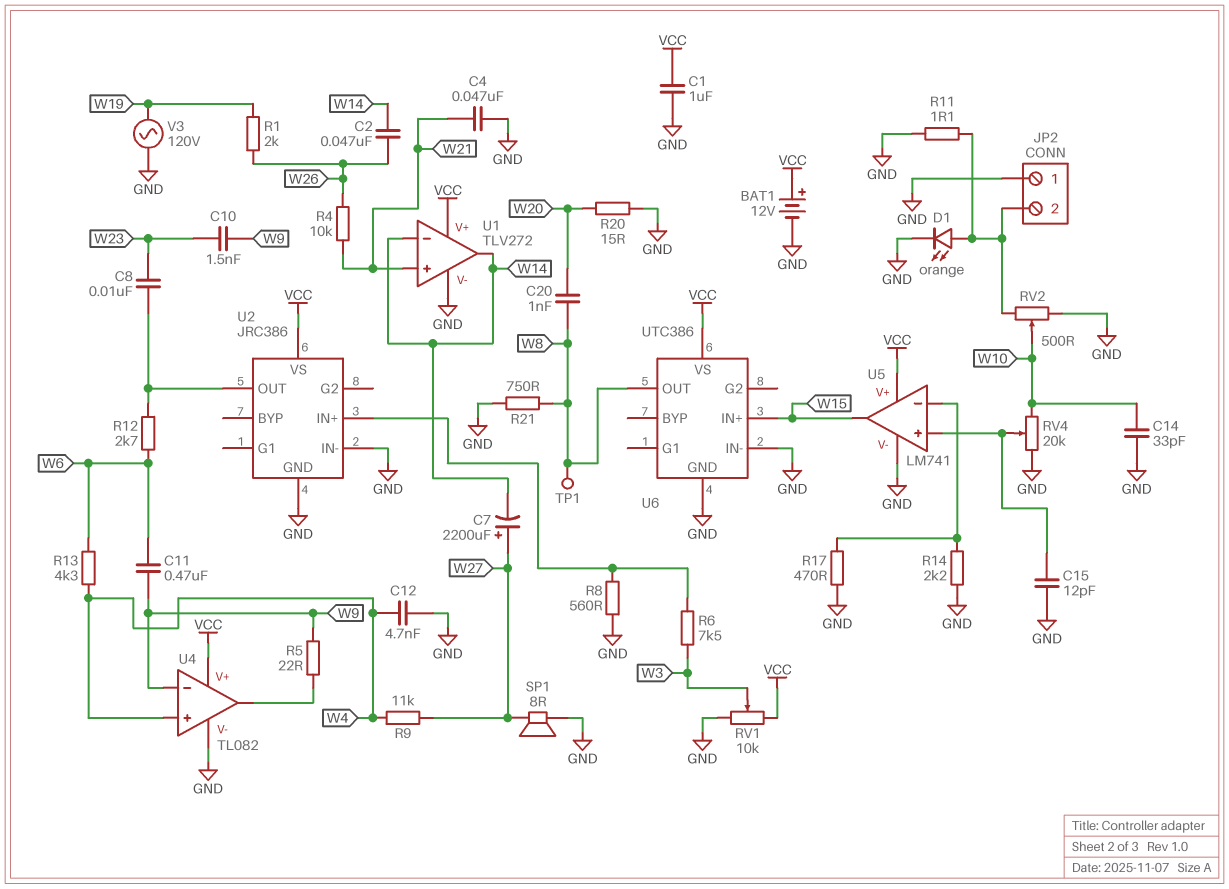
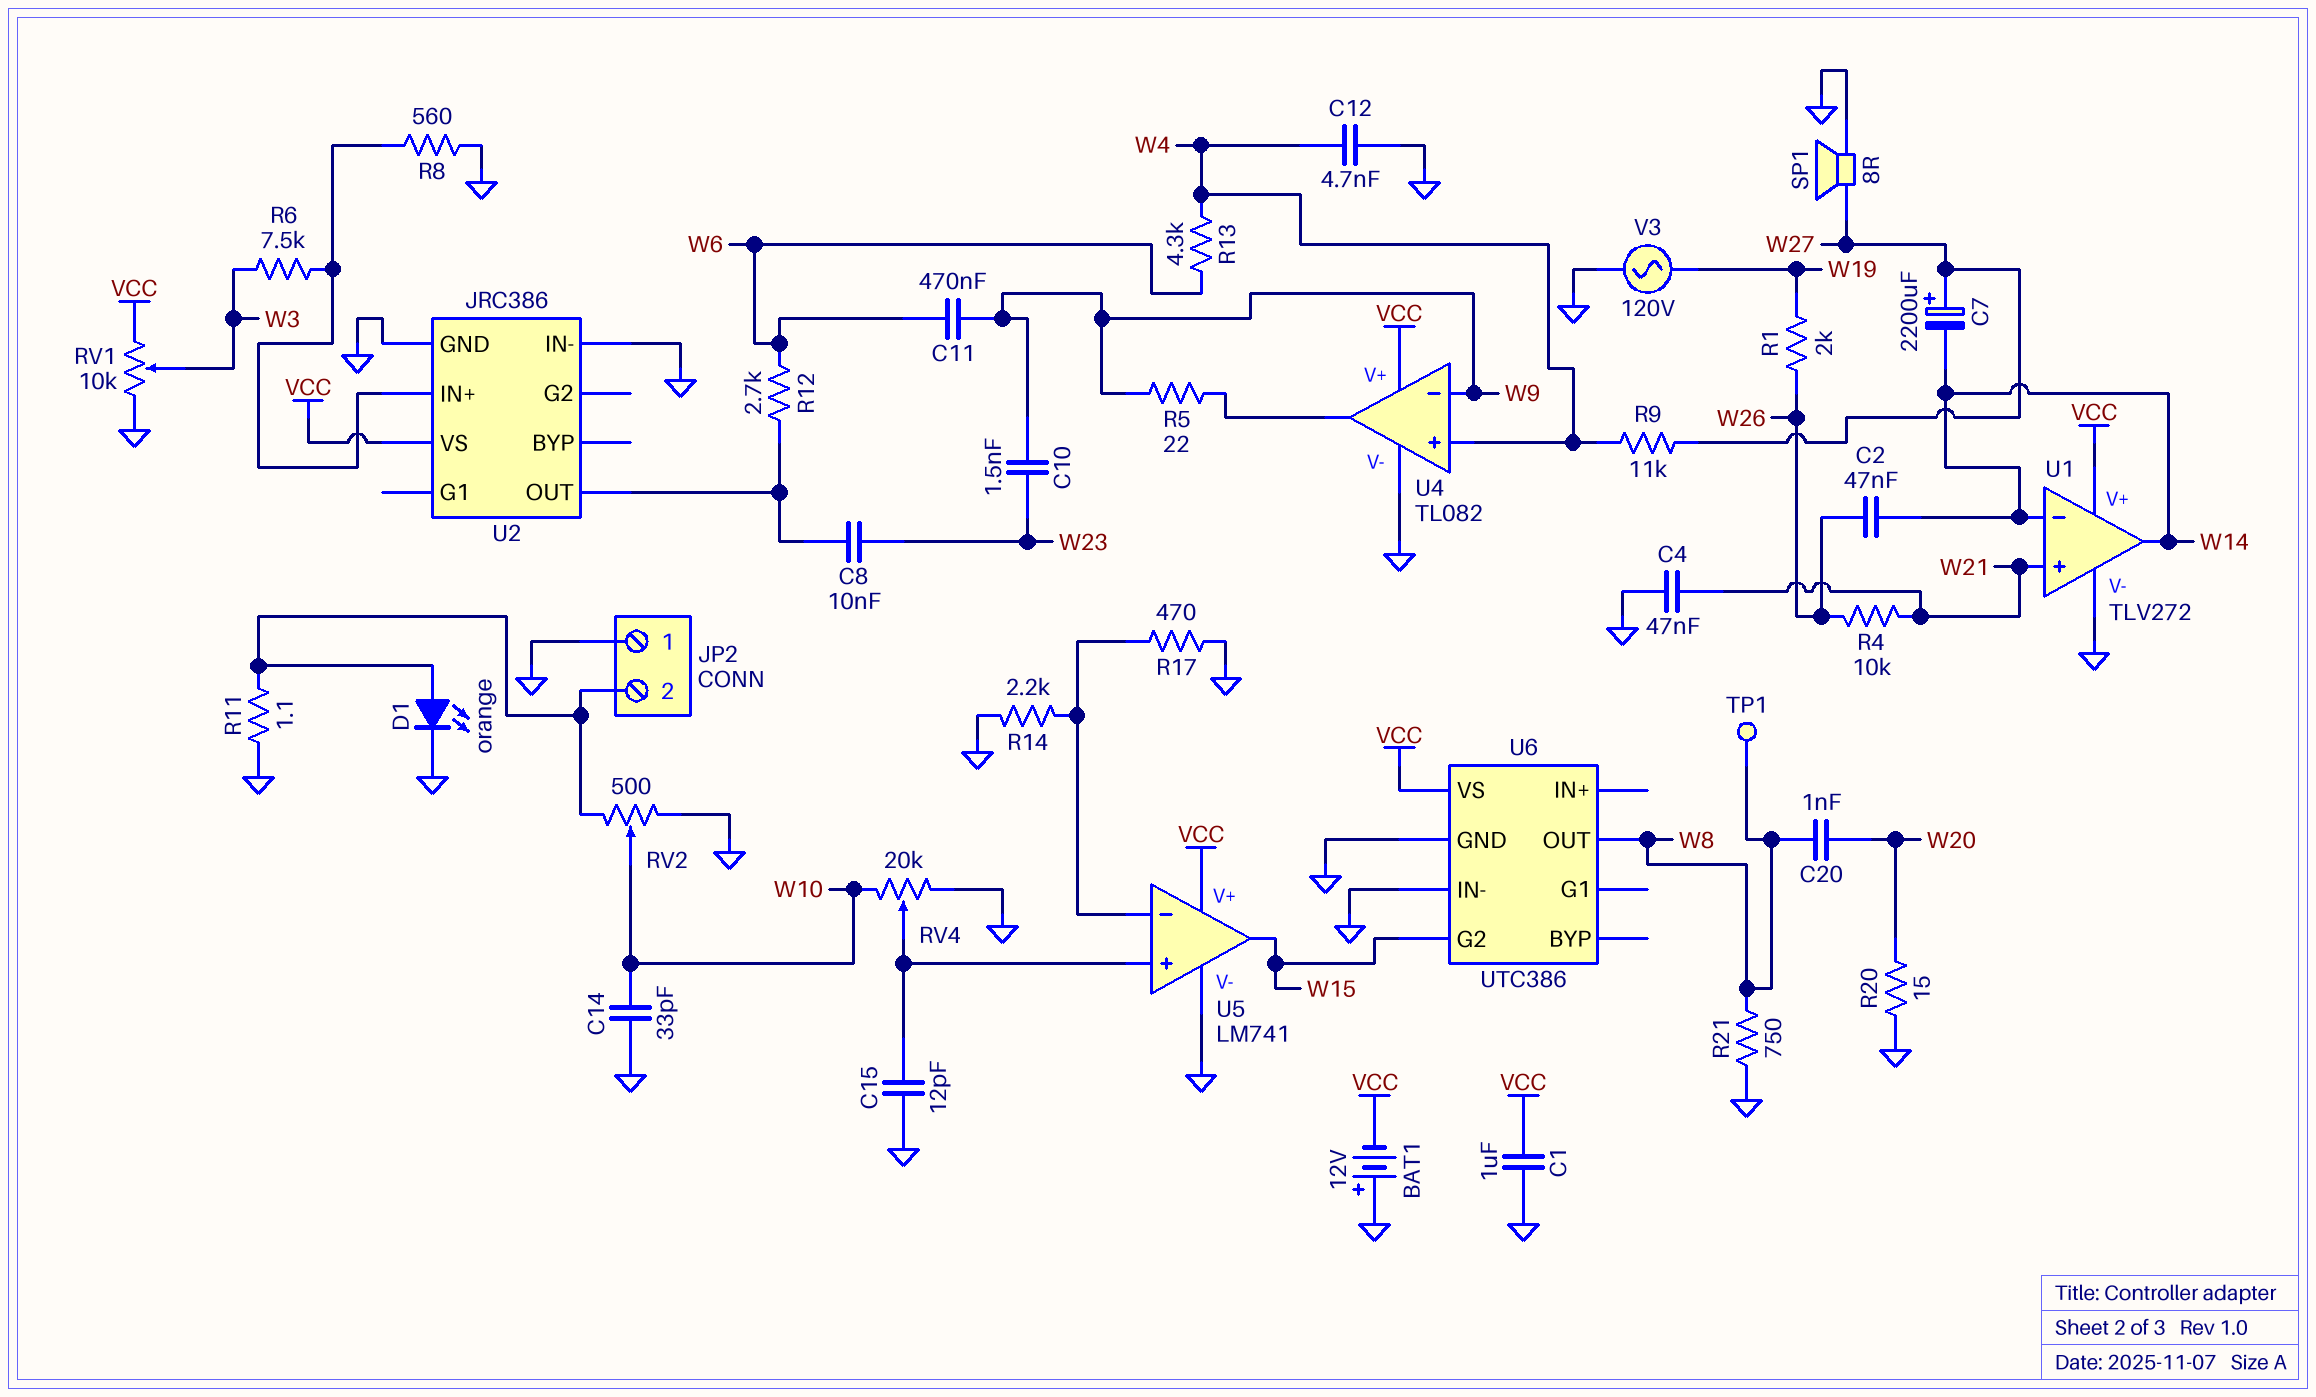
BAT1: 12V (plus VCC, minus GND) -> 12V (plus GND, minus VCC)
U6 pin G2: none -> W15
U6 pin IN+: W15 -> none

